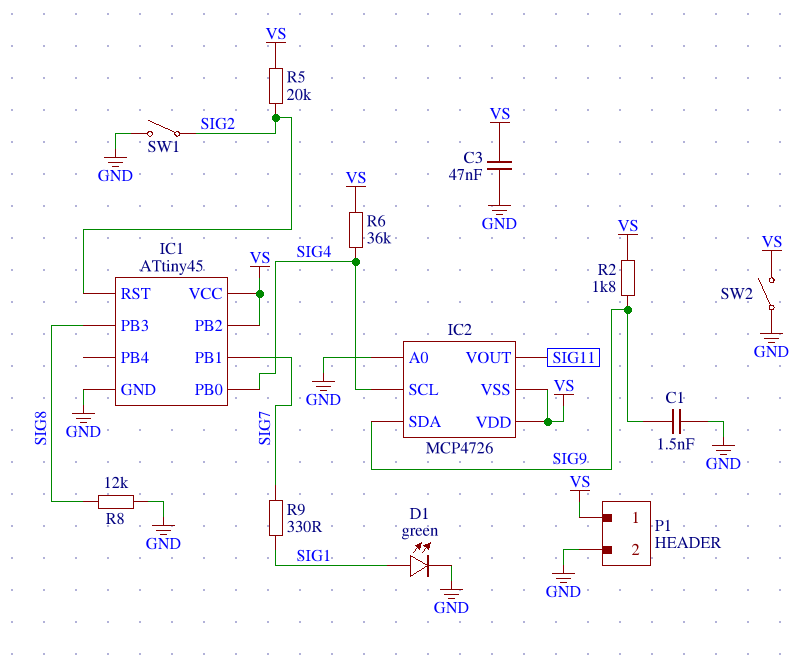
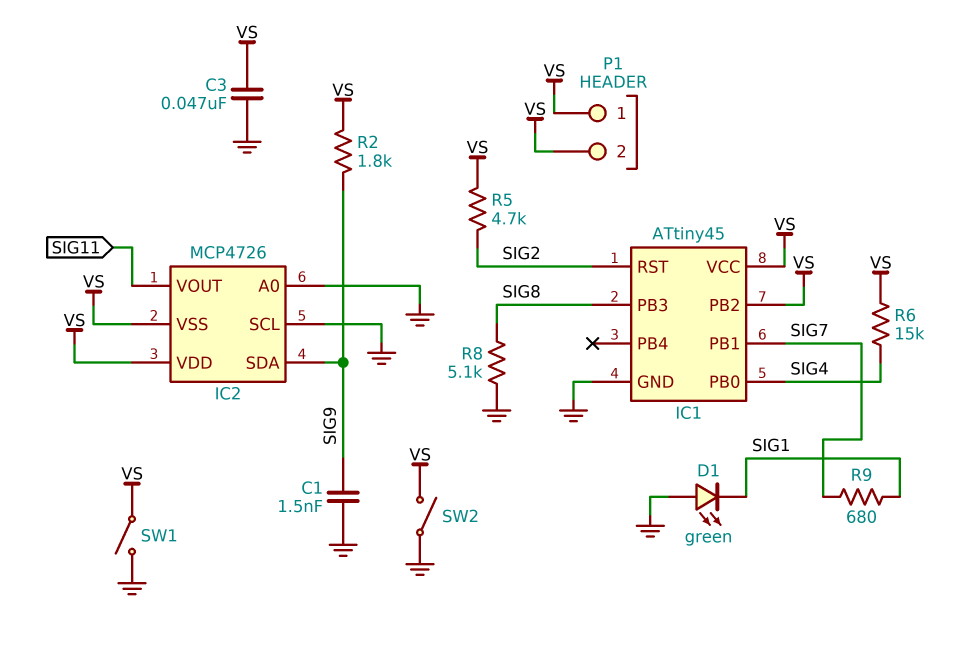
D1: LED green (A SIG1, K GND) -> LED green (A GND, K SIG1)
IC2 pin SCL: SIG4 -> GND
P1 pin 2: GND -> VS
R5: 20k (SIG2, VS) -> 4.7k (SIG2, VS)
R6: 36k (SIG4, VS) -> 15k (SIG4, VS)
R8: 12k (GND, SIG8) -> 5.1k (GND, SIG8)
R9: 330 (SIG1, SIG7) -> 680 (SIG1, SIG7)
SW1: switch (GND, SIG2) -> switch (GND, VS)

